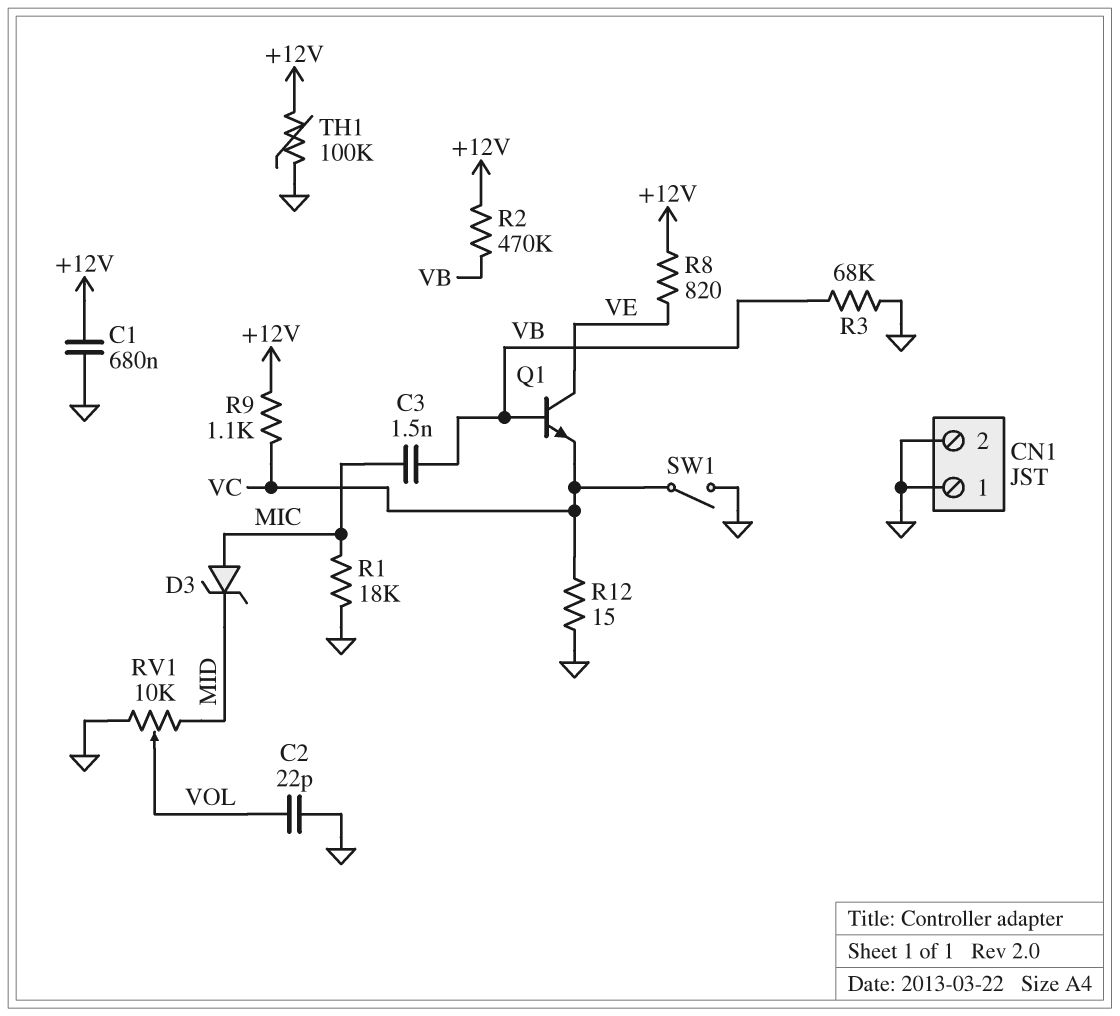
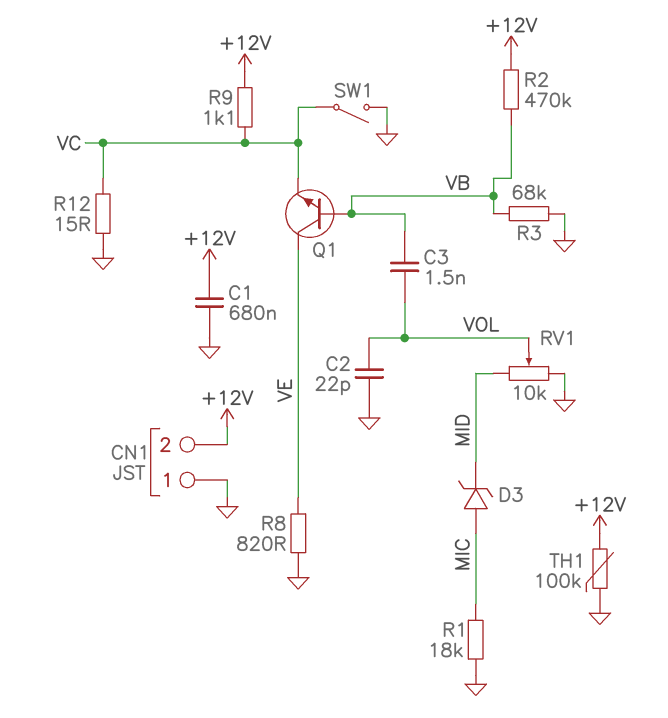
C3: 1.5nF (MIC, VB) -> 1.5nF (VB, VOL)
CN1 pin 2: GND -> +12V
R8: 820 (+12V, VE) -> 820 (GND, VE)

